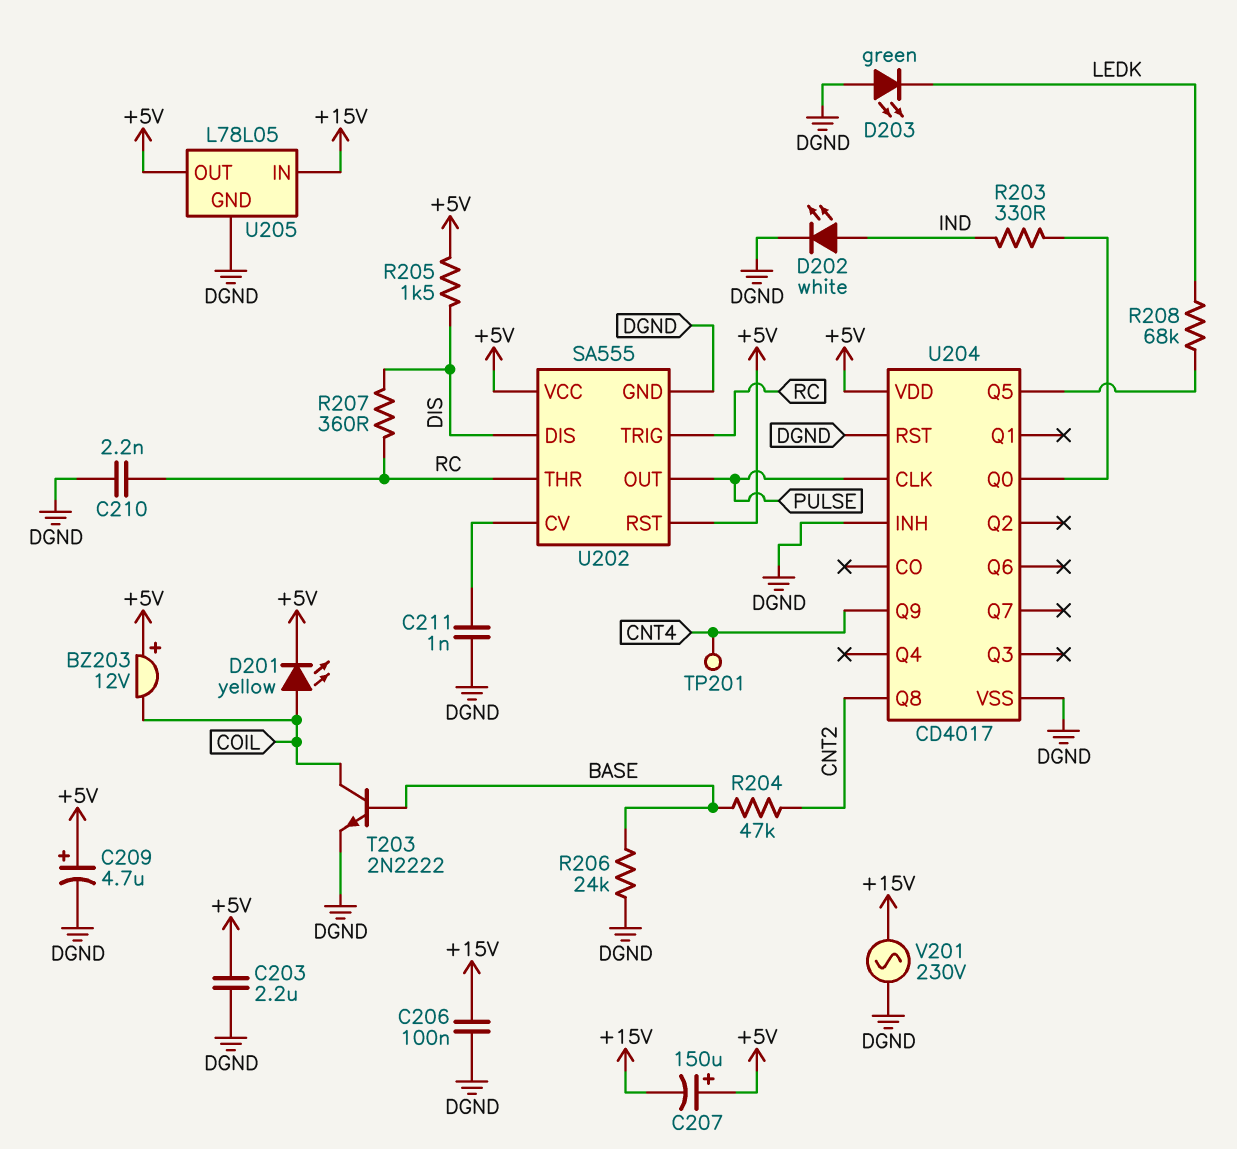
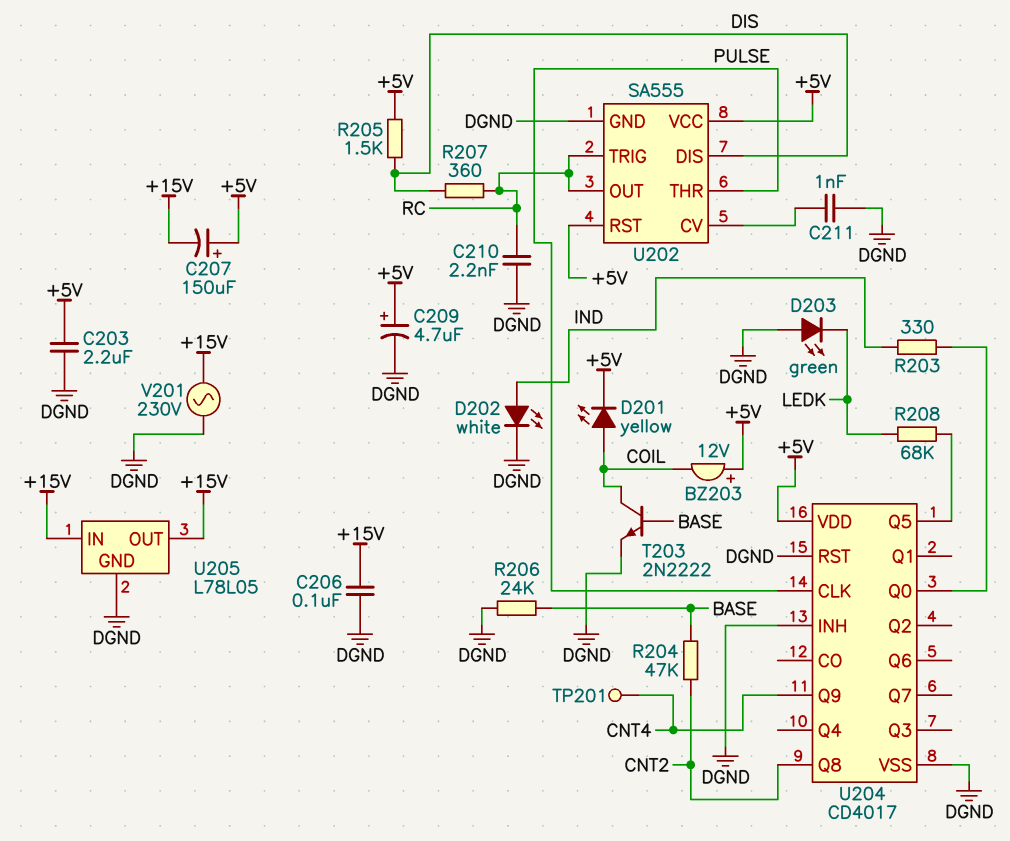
U202 pin OUT: PULSE -> RC
U202 pin THR: RC -> PULSE
U205 pin OUT: +5V -> +15V

